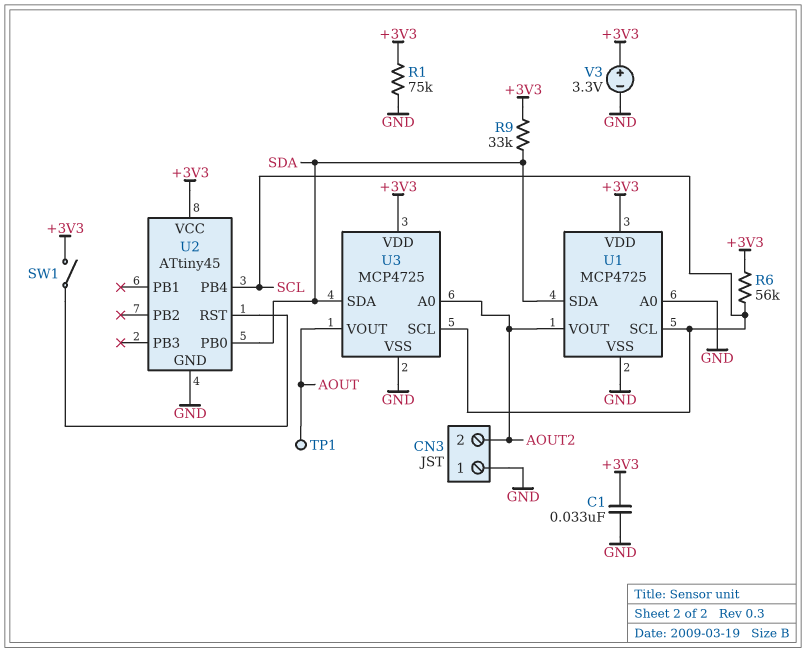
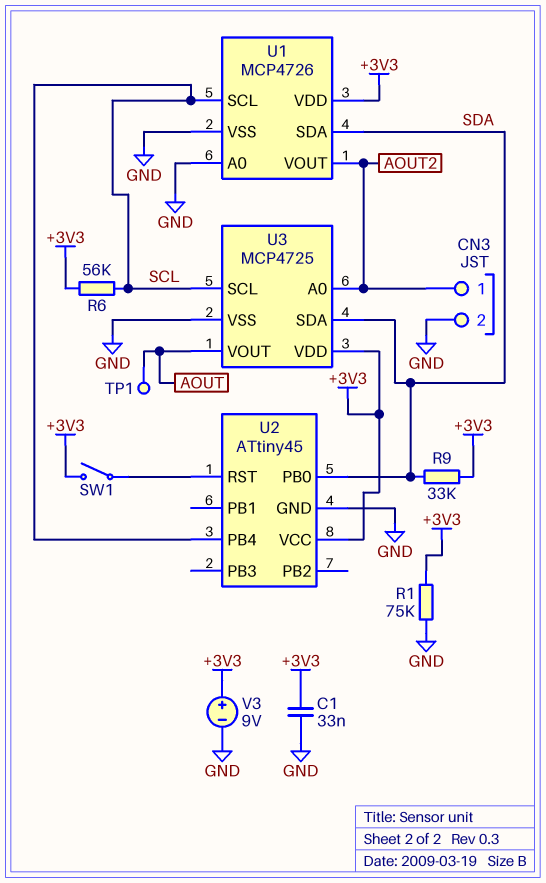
CN3 pin 1: GND -> AOUT2
CN3 pin 2: AOUT2 -> GND
U1: MCP4725 -> MCP4726
V3: 3.3V (plus +3V3, minus GND) -> 9V (plus +3V3, minus GND)

